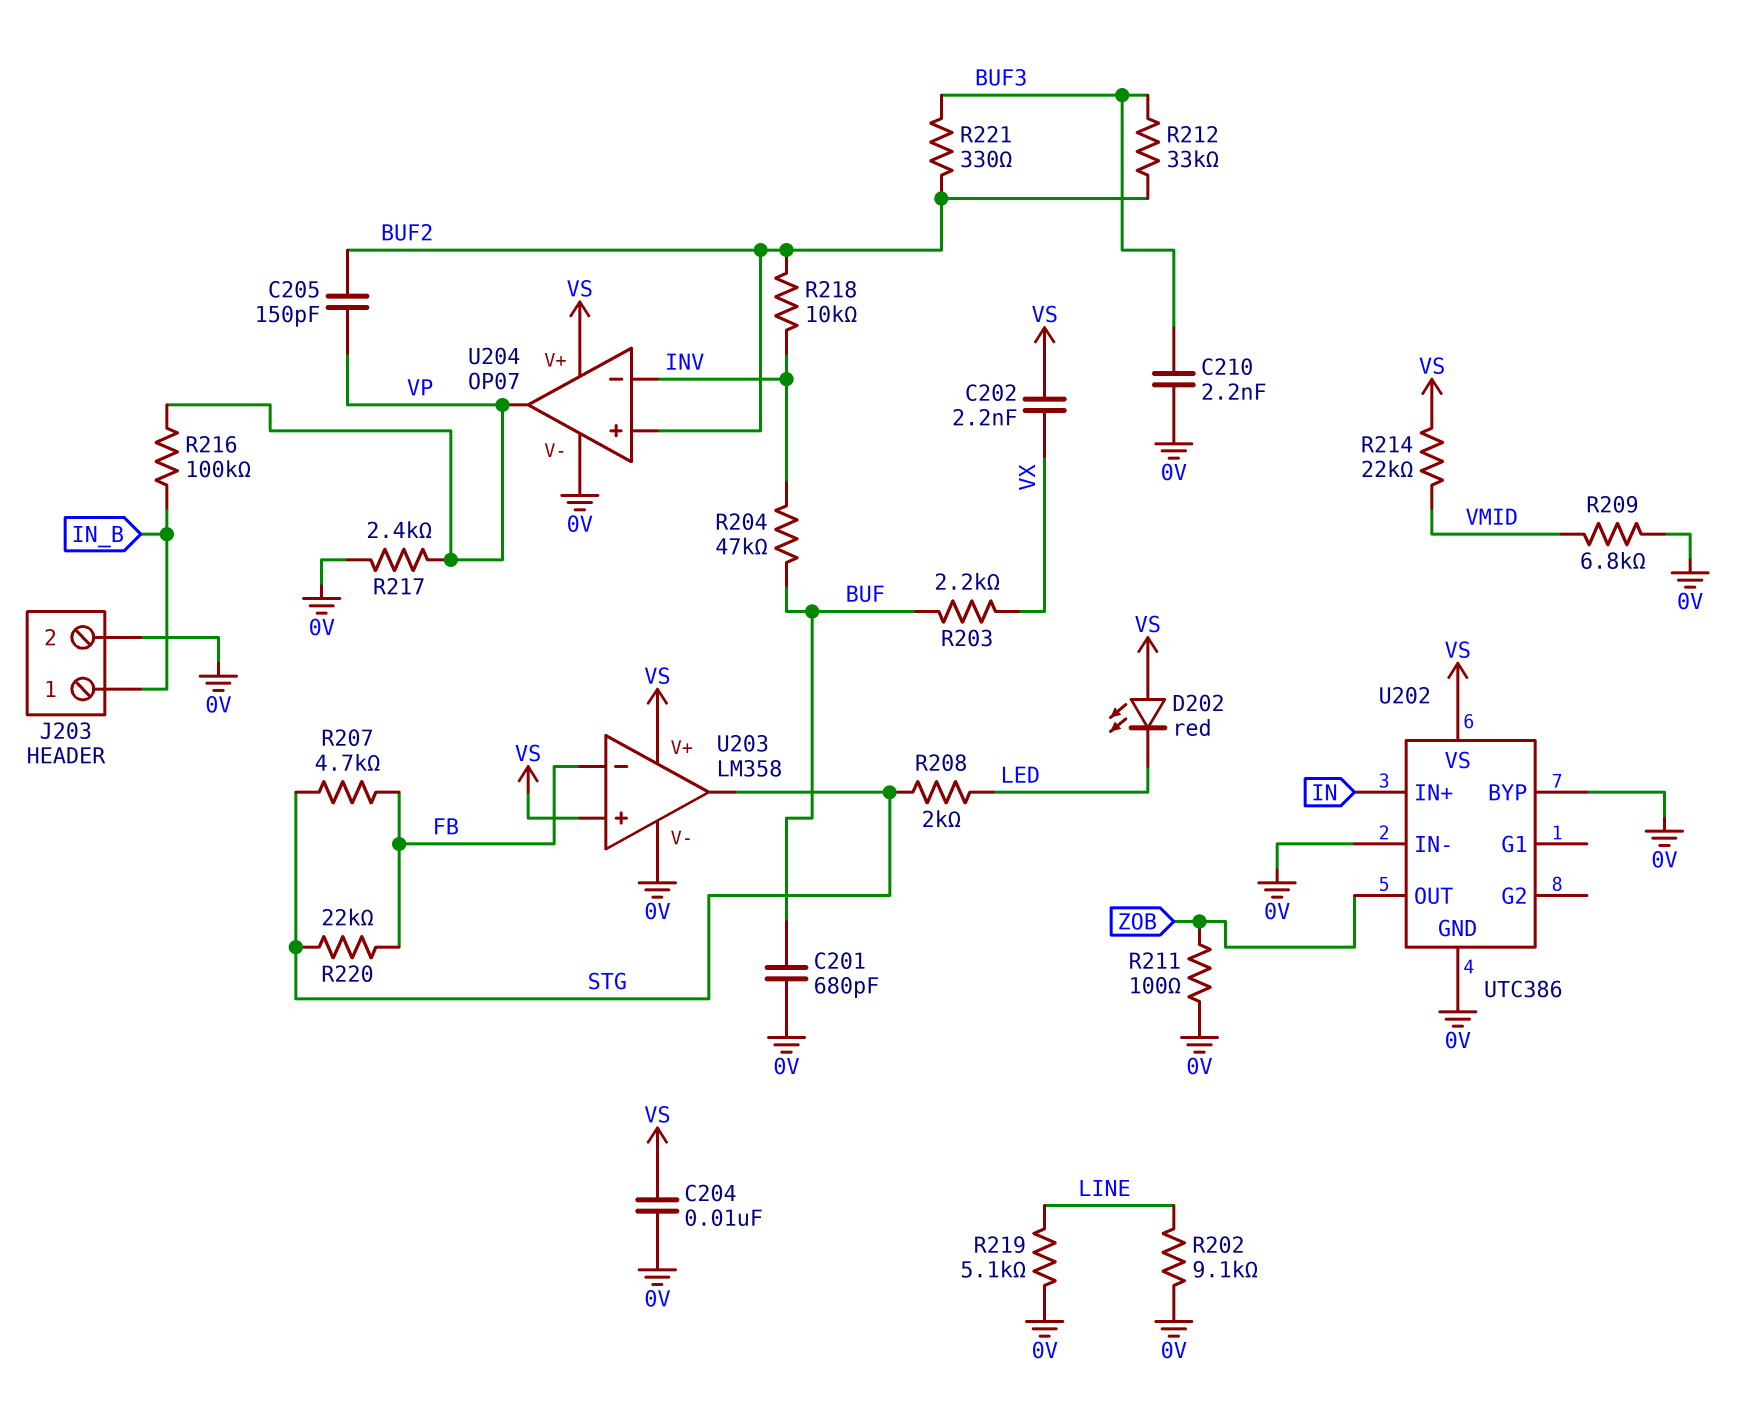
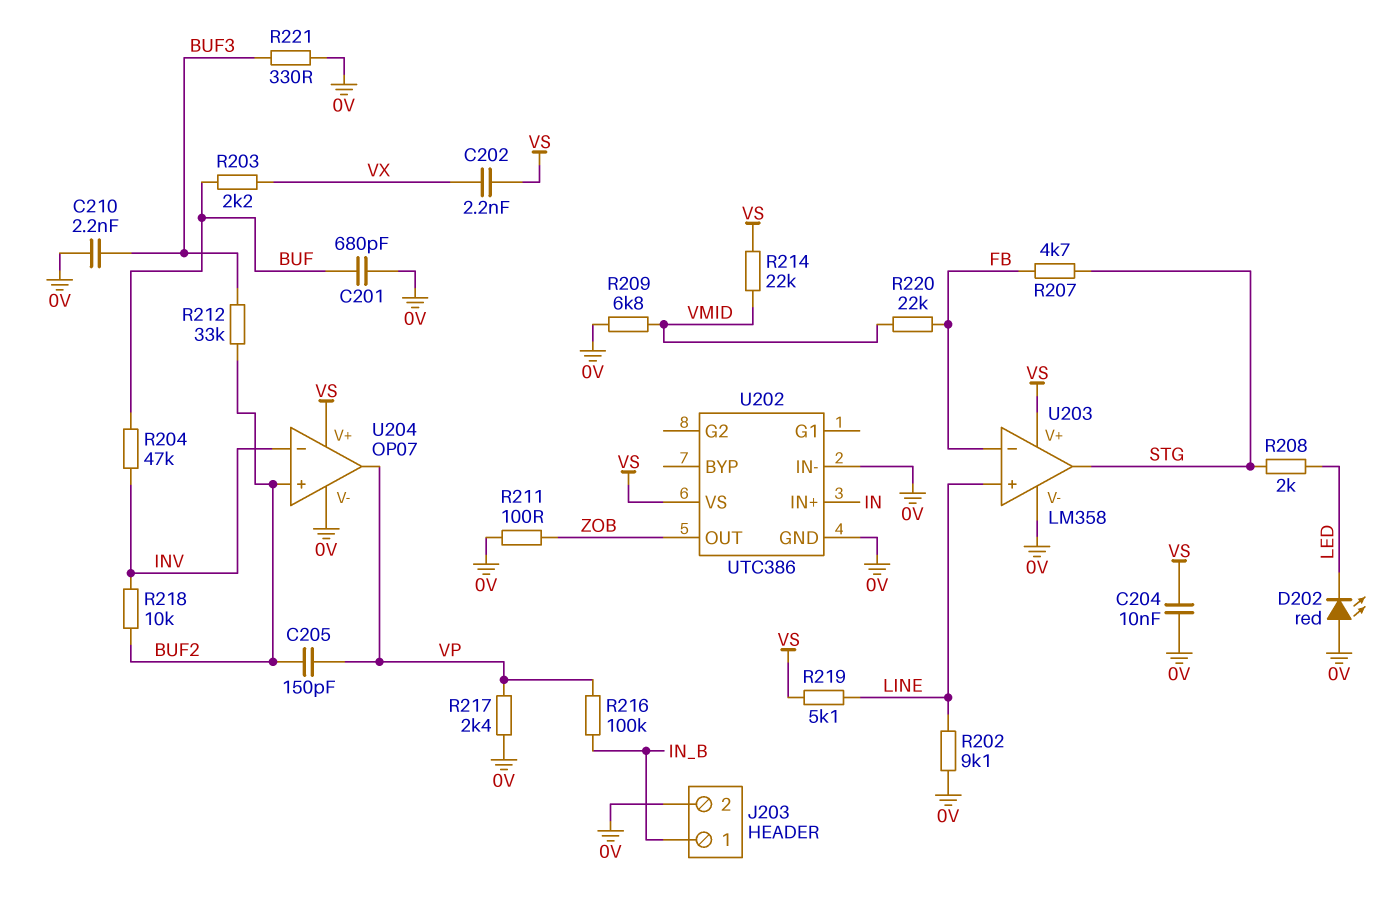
D202: LED red (A VS, K LED) -> LED red (A 0V, K LED)
R219: 5.1k (0V, LINE) -> 5.1k (LINE, VS)
R220: 22k (FB, STG) -> 22k (FB, VMID)
R221: 330 (BUF2, BUF3) -> 330 (0V, BUF3)
U202 pin BYP: 0V -> none
U203 pin in+: VS -> LINE

